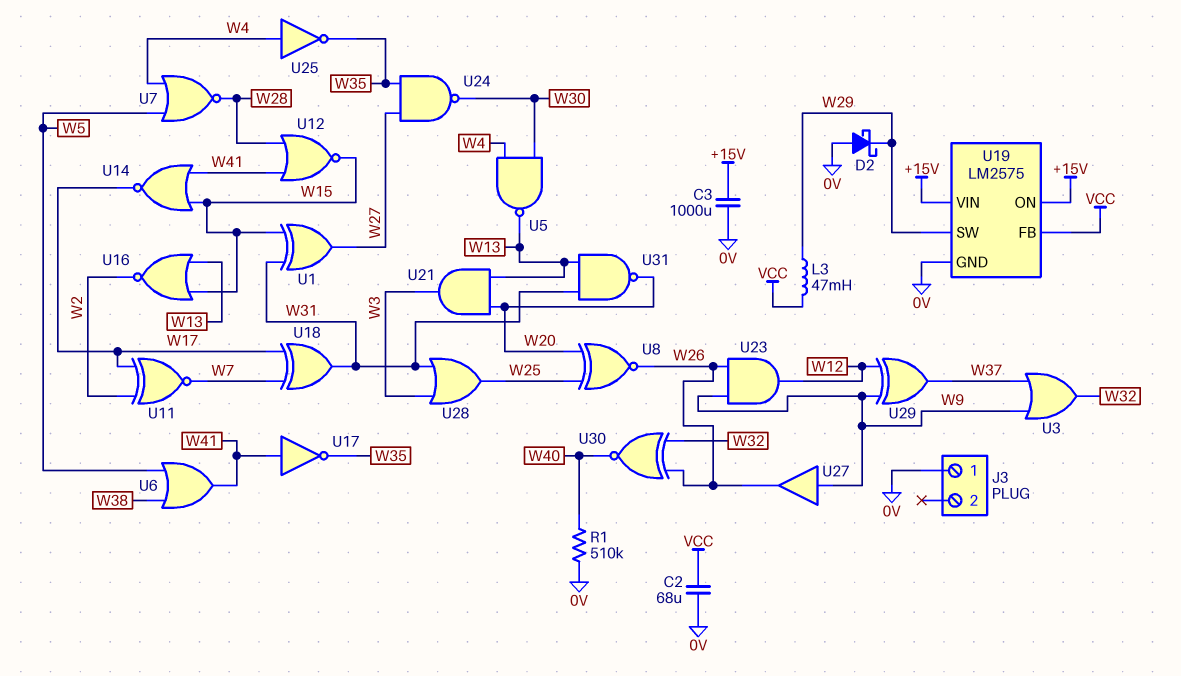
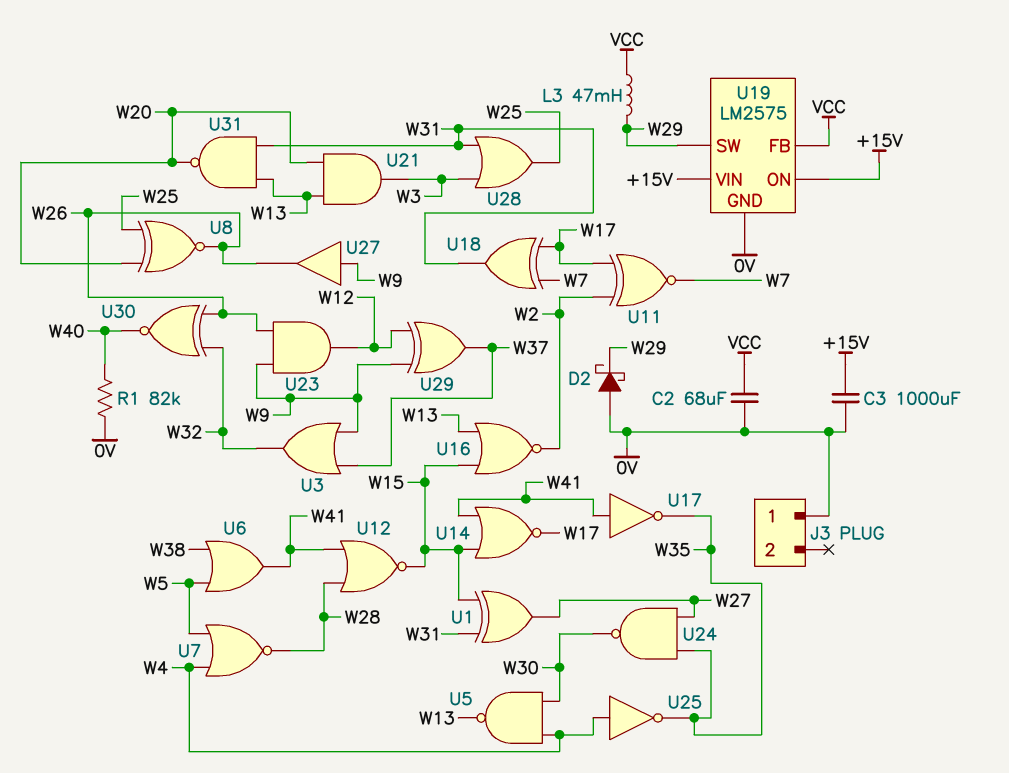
R1: 510k (0V, W40) -> 82k (0V, W40)

